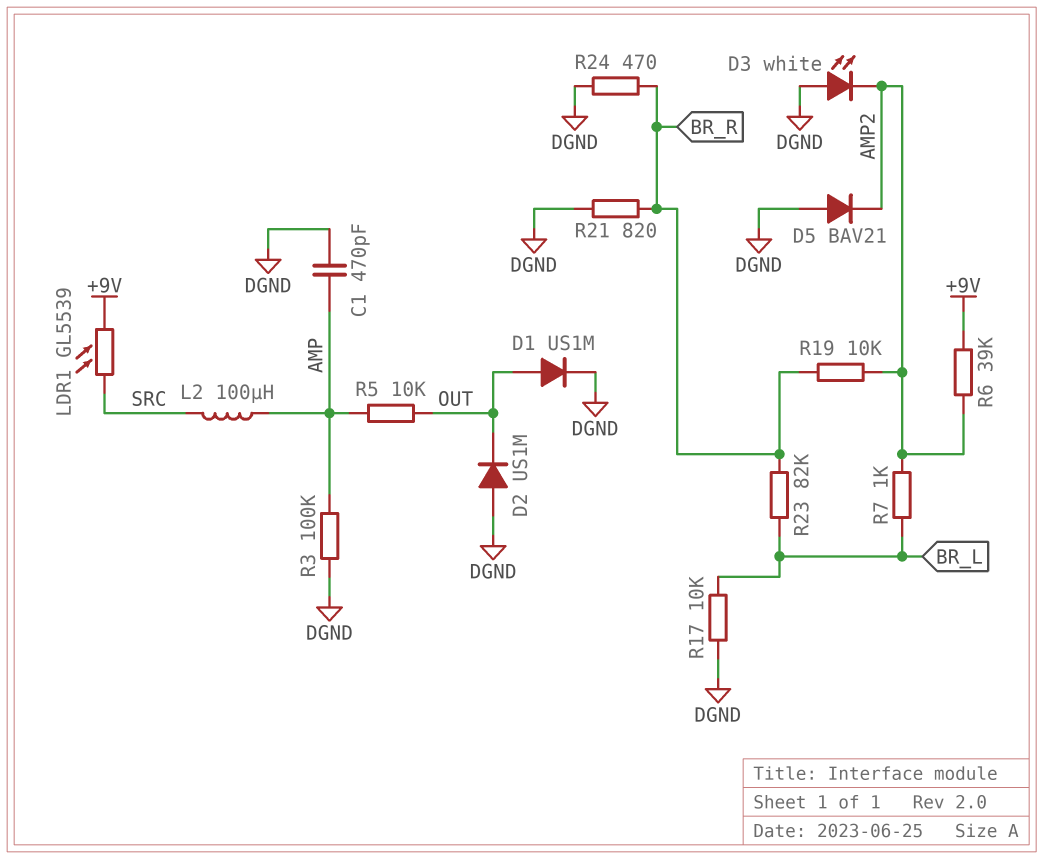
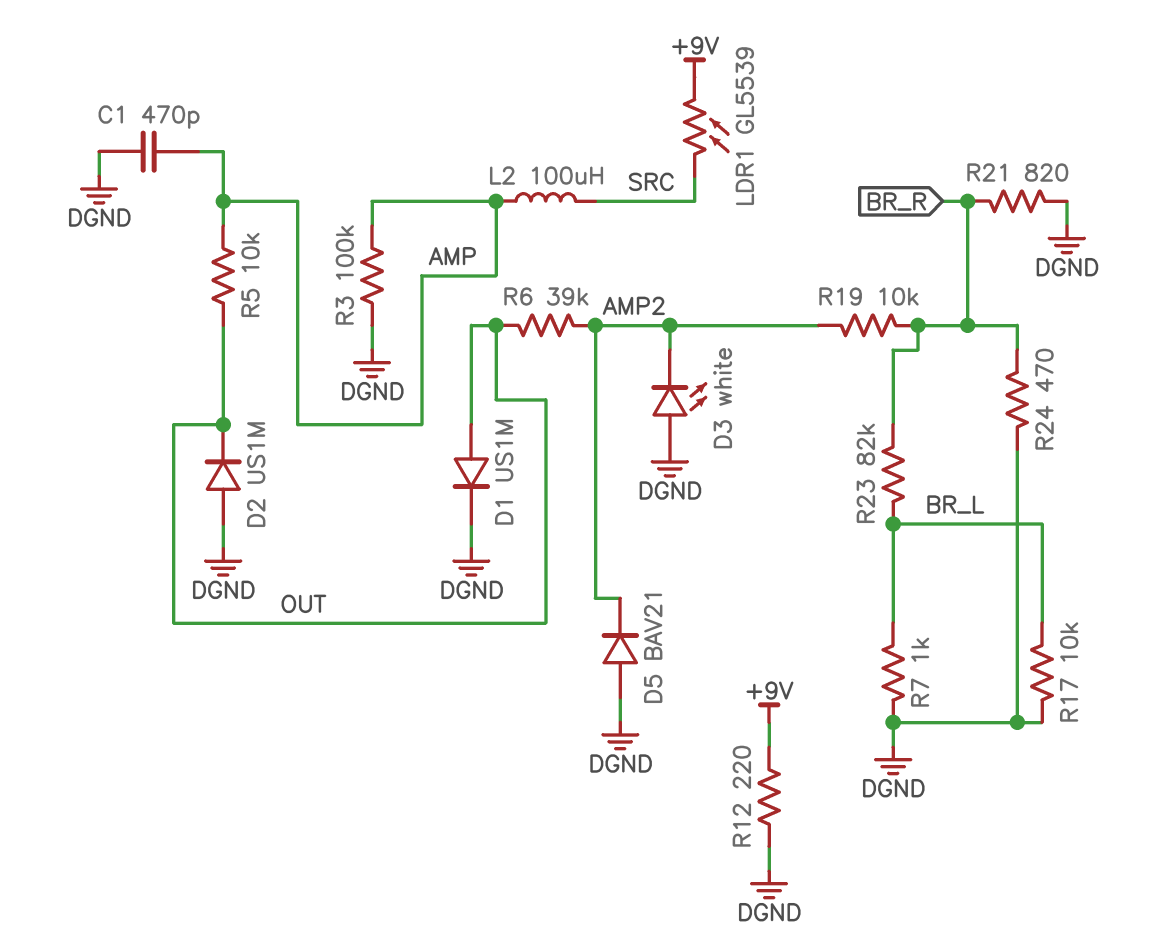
R6: 39k (+9V, AMP2) -> 39k (AMP2, OUT)
R7: 1k (AMP2, BR_L) -> 1k (BR_L, DGND)
R12: none -> 220 (+9V, DGND)

